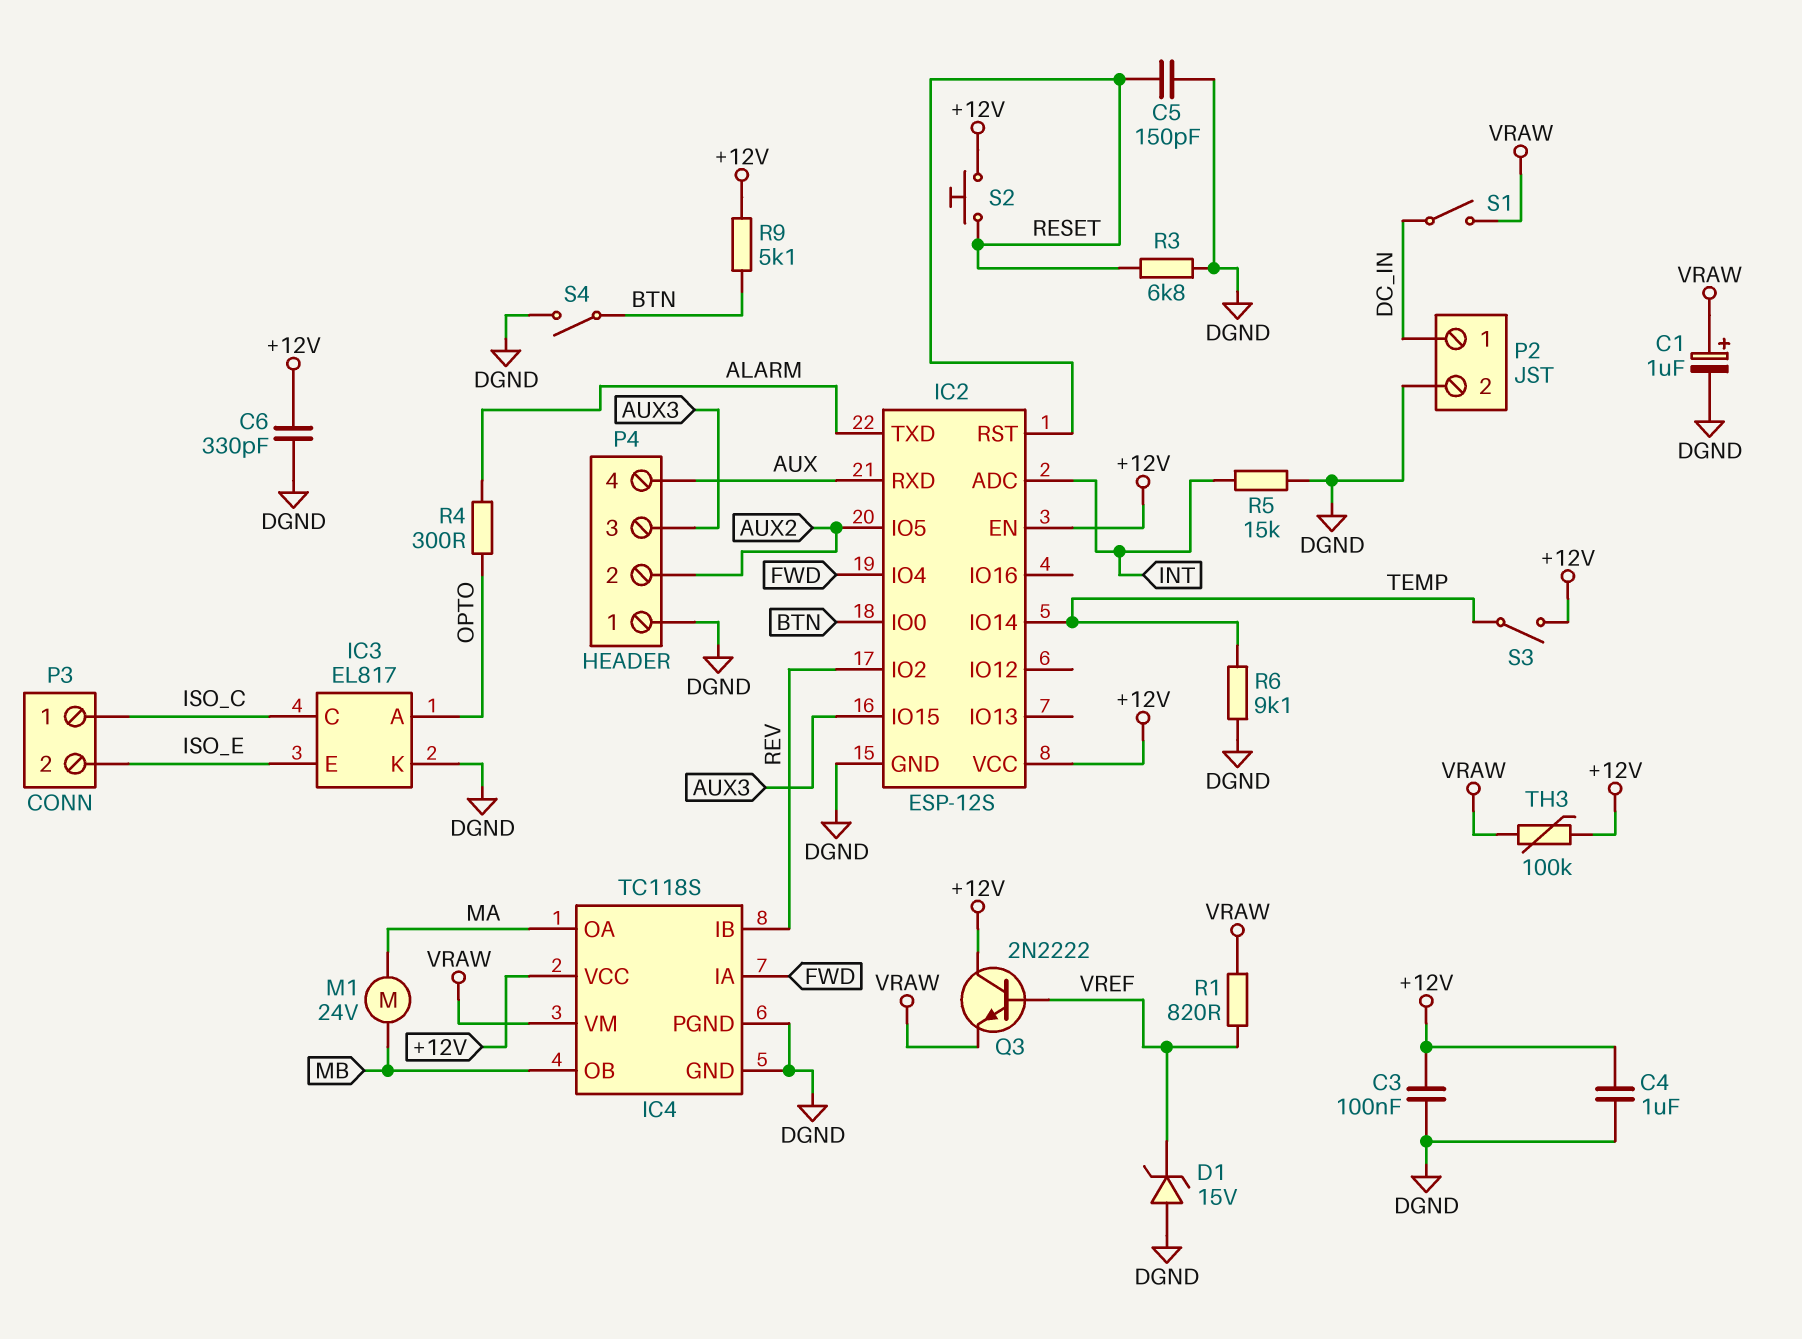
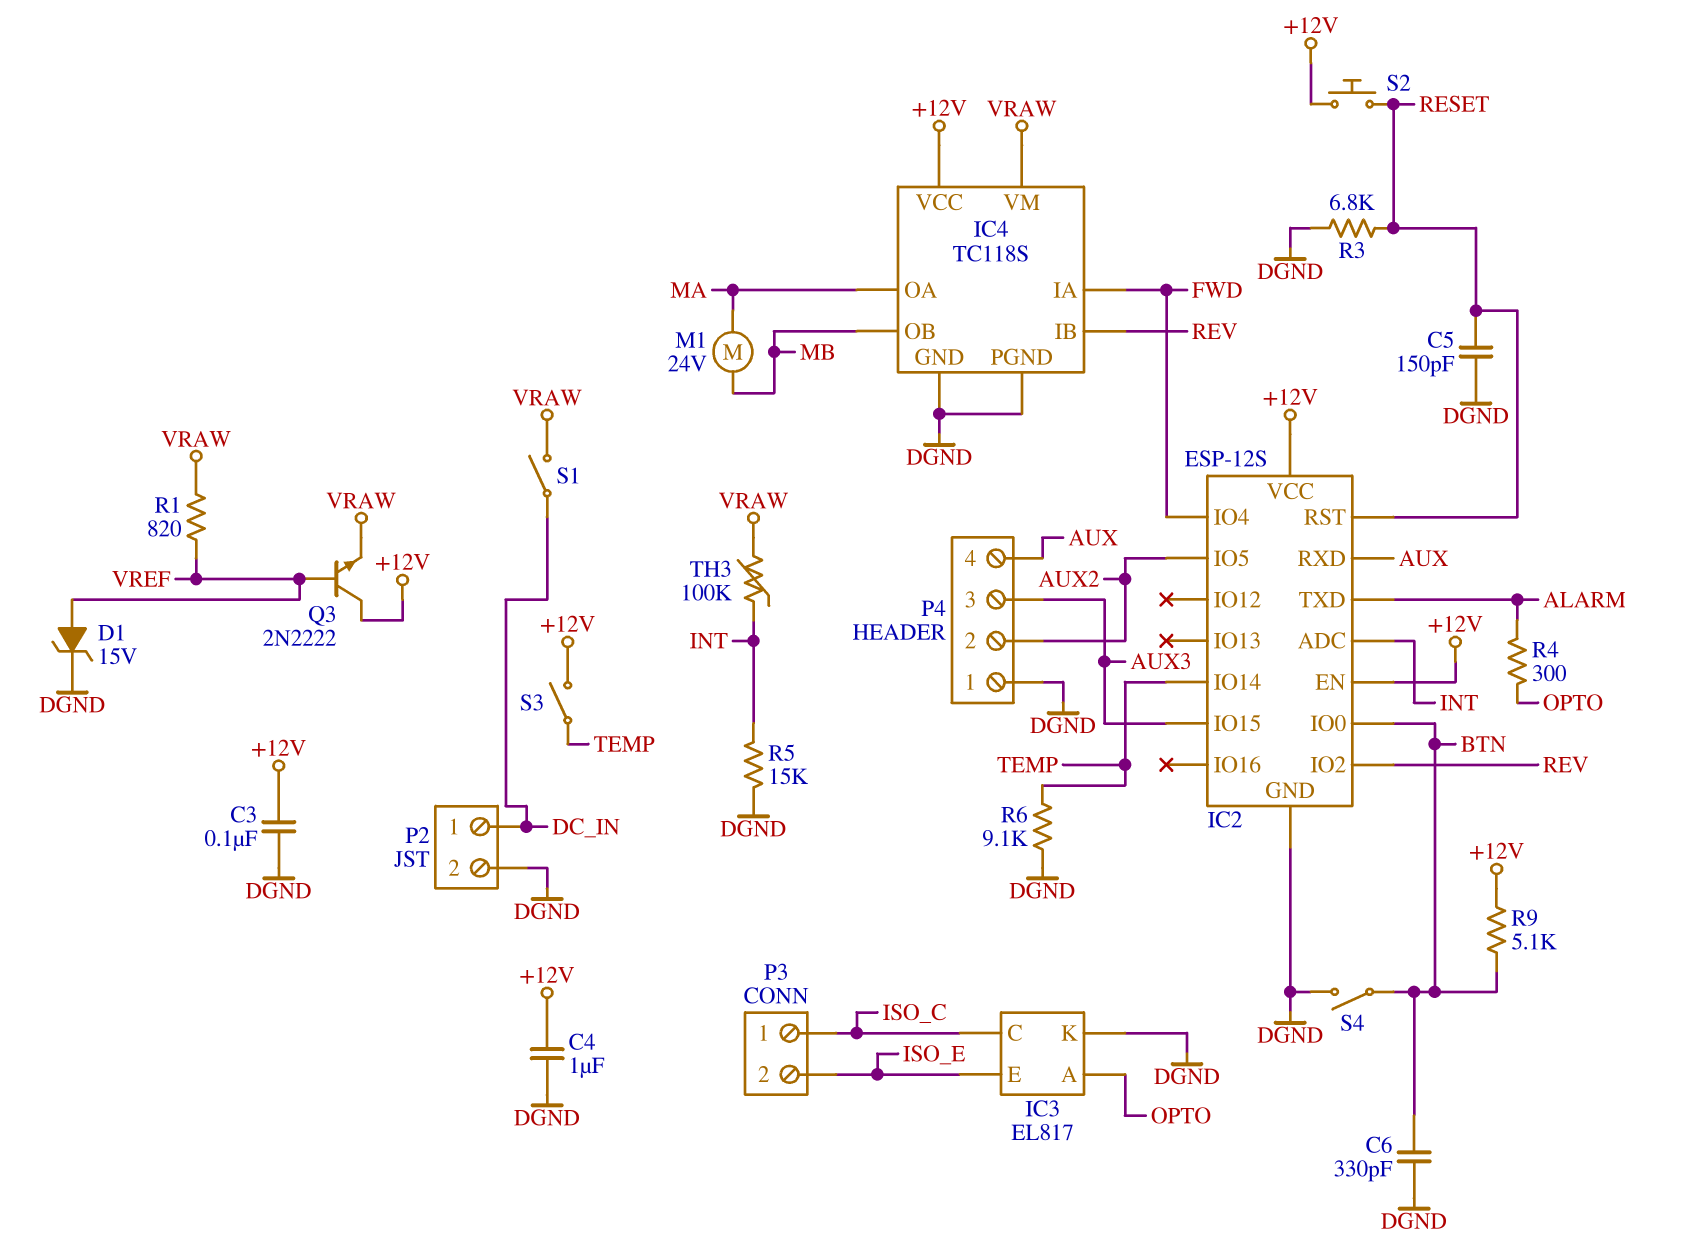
C1: 1uF (plus VRAW, minus DGND) -> none
C6: 330pF (+12V, DGND) -> 330pF (BTN, DGND)
D1: zener 15V (A DGND, K VREF) -> zener 15V (A VREF, K DGND)
TH3: 100k (+12V, VRAW) -> 100k (INT, VRAW)

